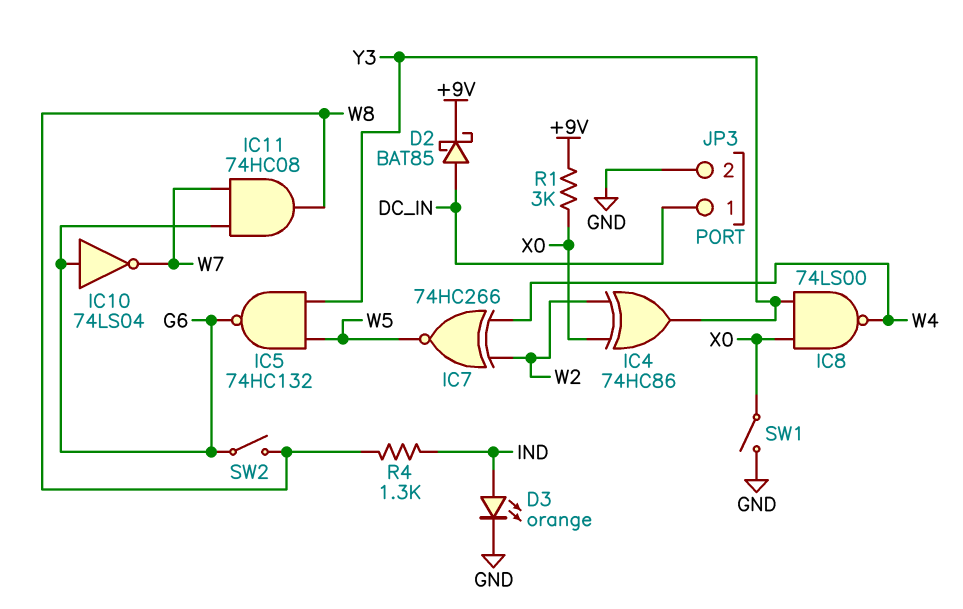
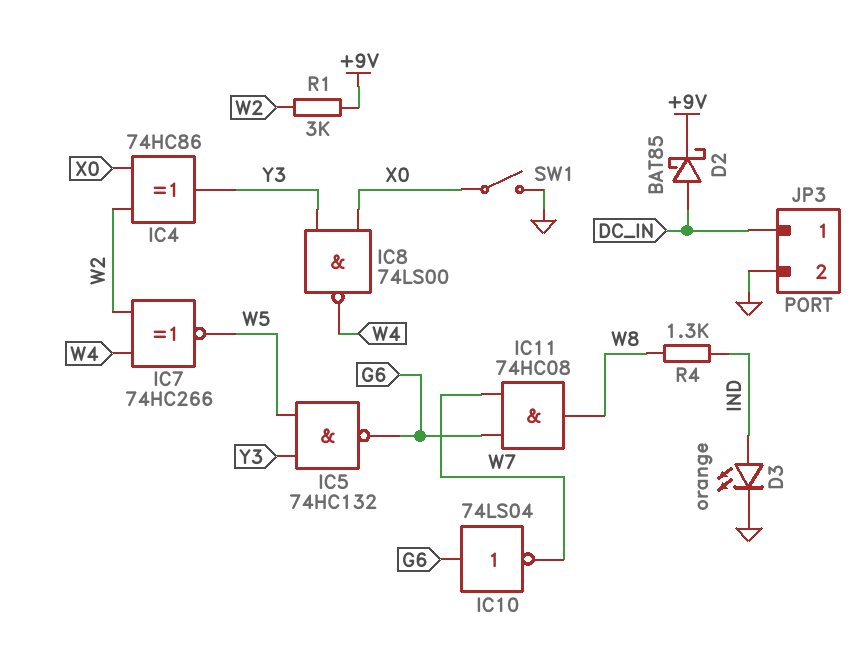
R1: 3k (+9V, X0) -> 3k (+9V, W2)
SW2: switch (G6, W8) -> none

